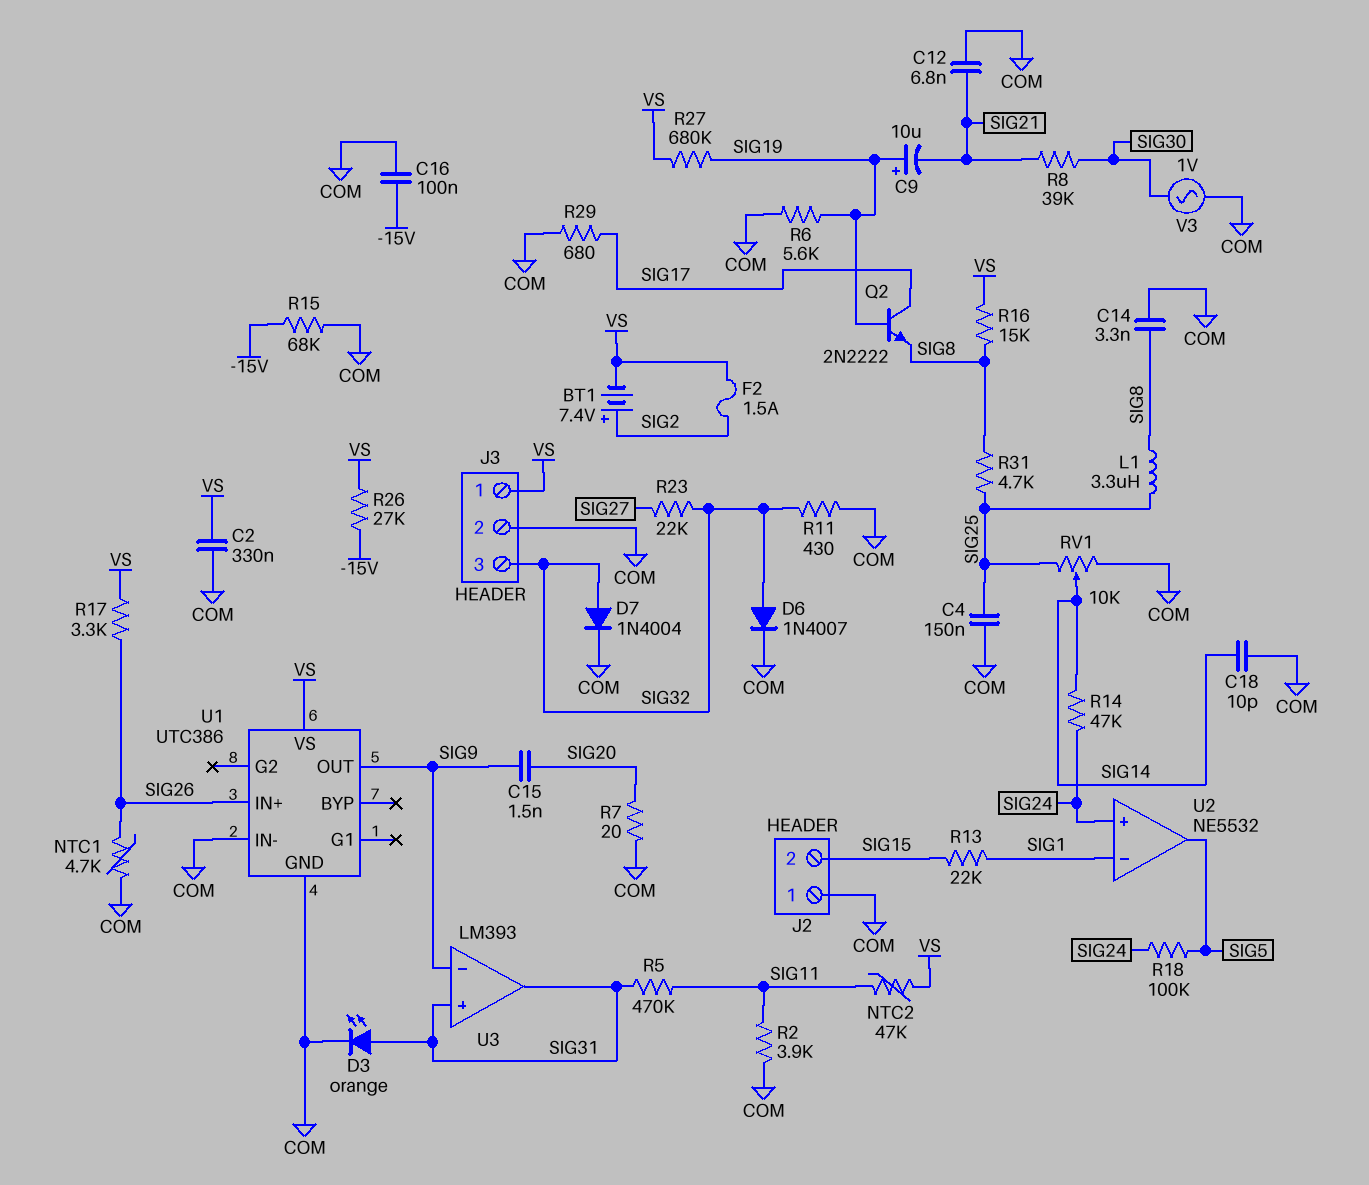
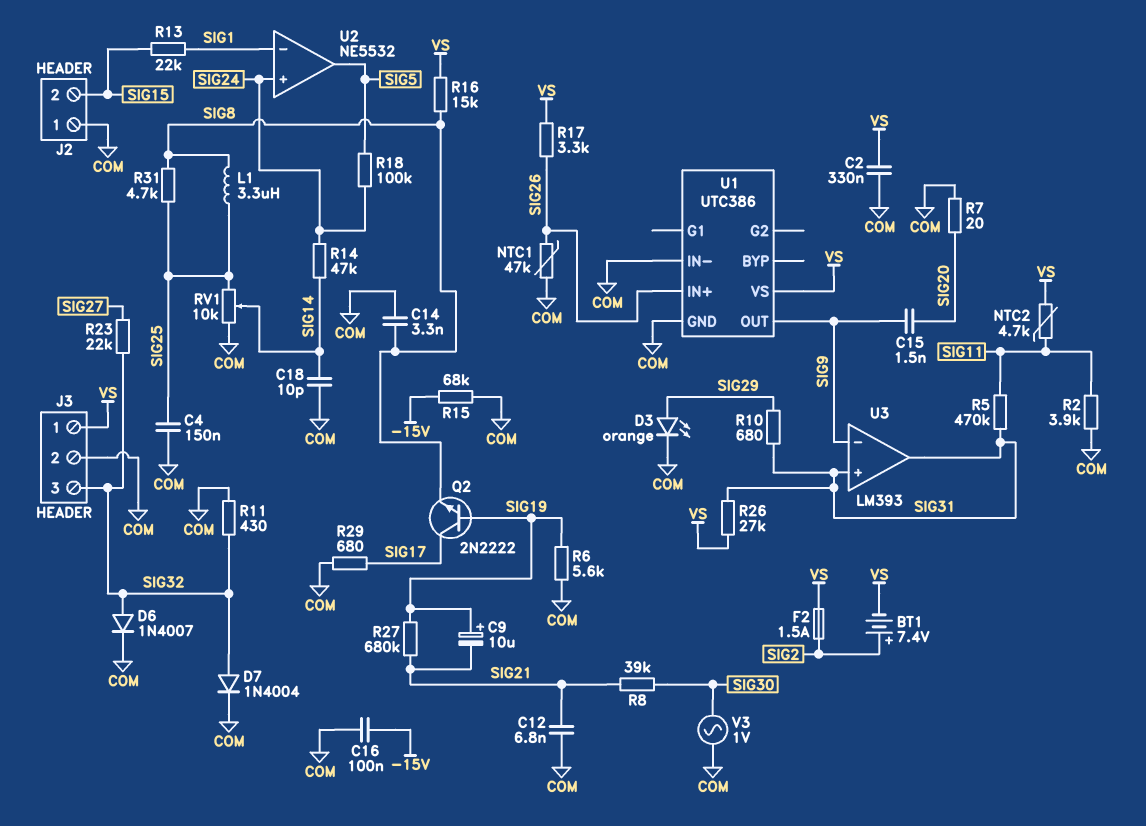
D3: LED orange (A SIG31, K COM) -> LED orange (A SIG29, K COM)
NTC1: 4.7k (COM, SIG26) -> 47k (COM, SIG26)
NTC2: 47k (SIG11, VS) -> 4.7k (SIG11, VS)
R10: none -> 680 (SIG29, SIG31)
R26: 27k (-15V, VS) -> 27k (SIG31, VS)
R27: 680k (SIG19, VS) -> 680k (SIG19, SIG21)

